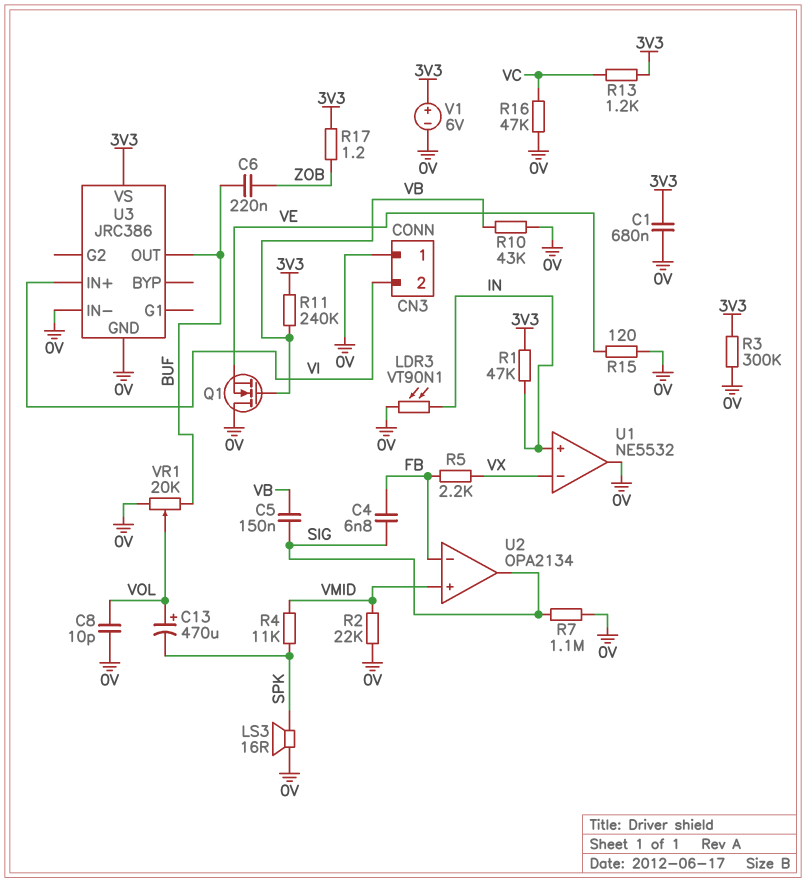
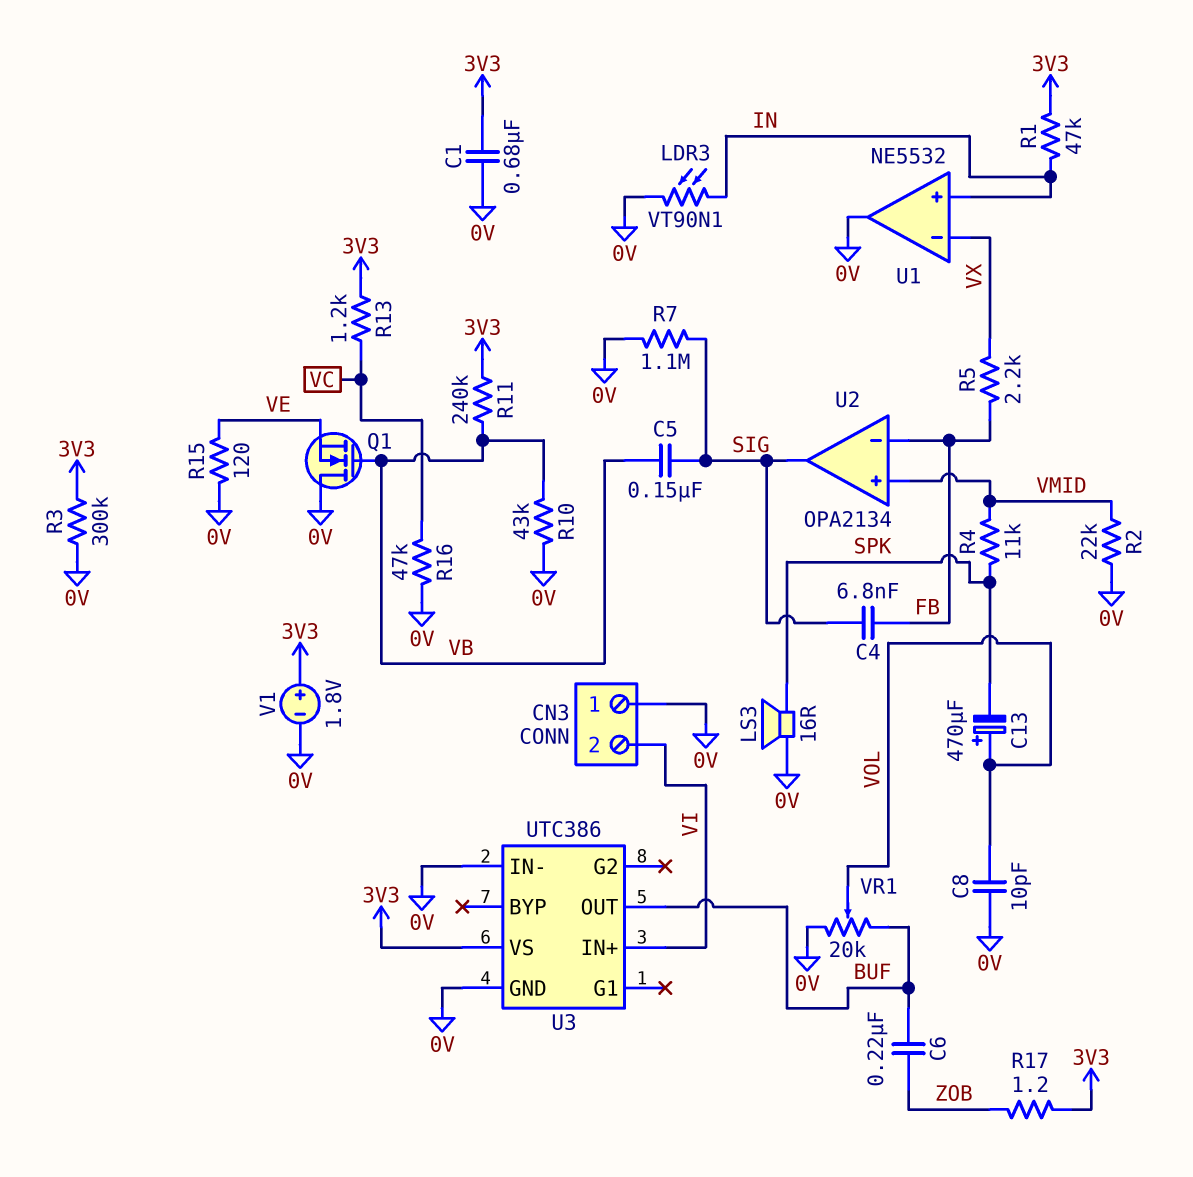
U3: JRC386 -> UTC386
V1: 6V (plus 3V3, minus 0V) -> 1.8V (plus 3V3, minus 0V)

